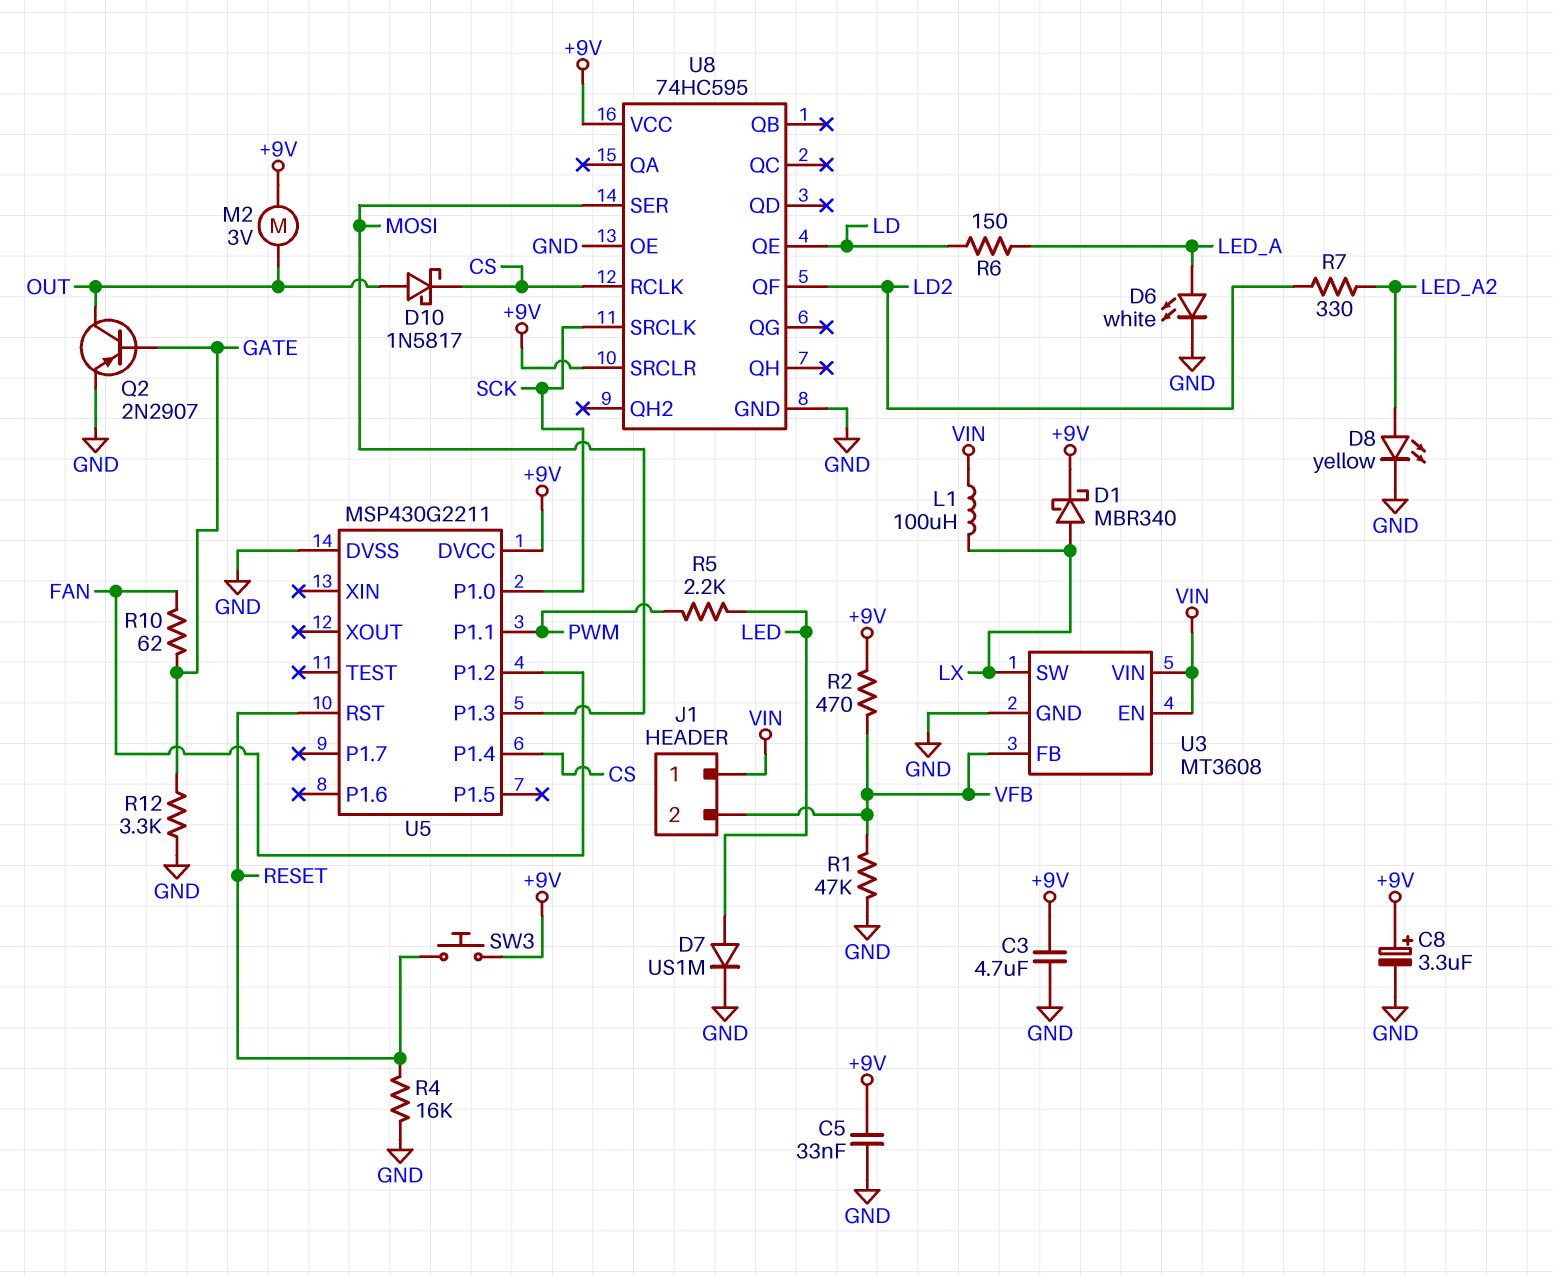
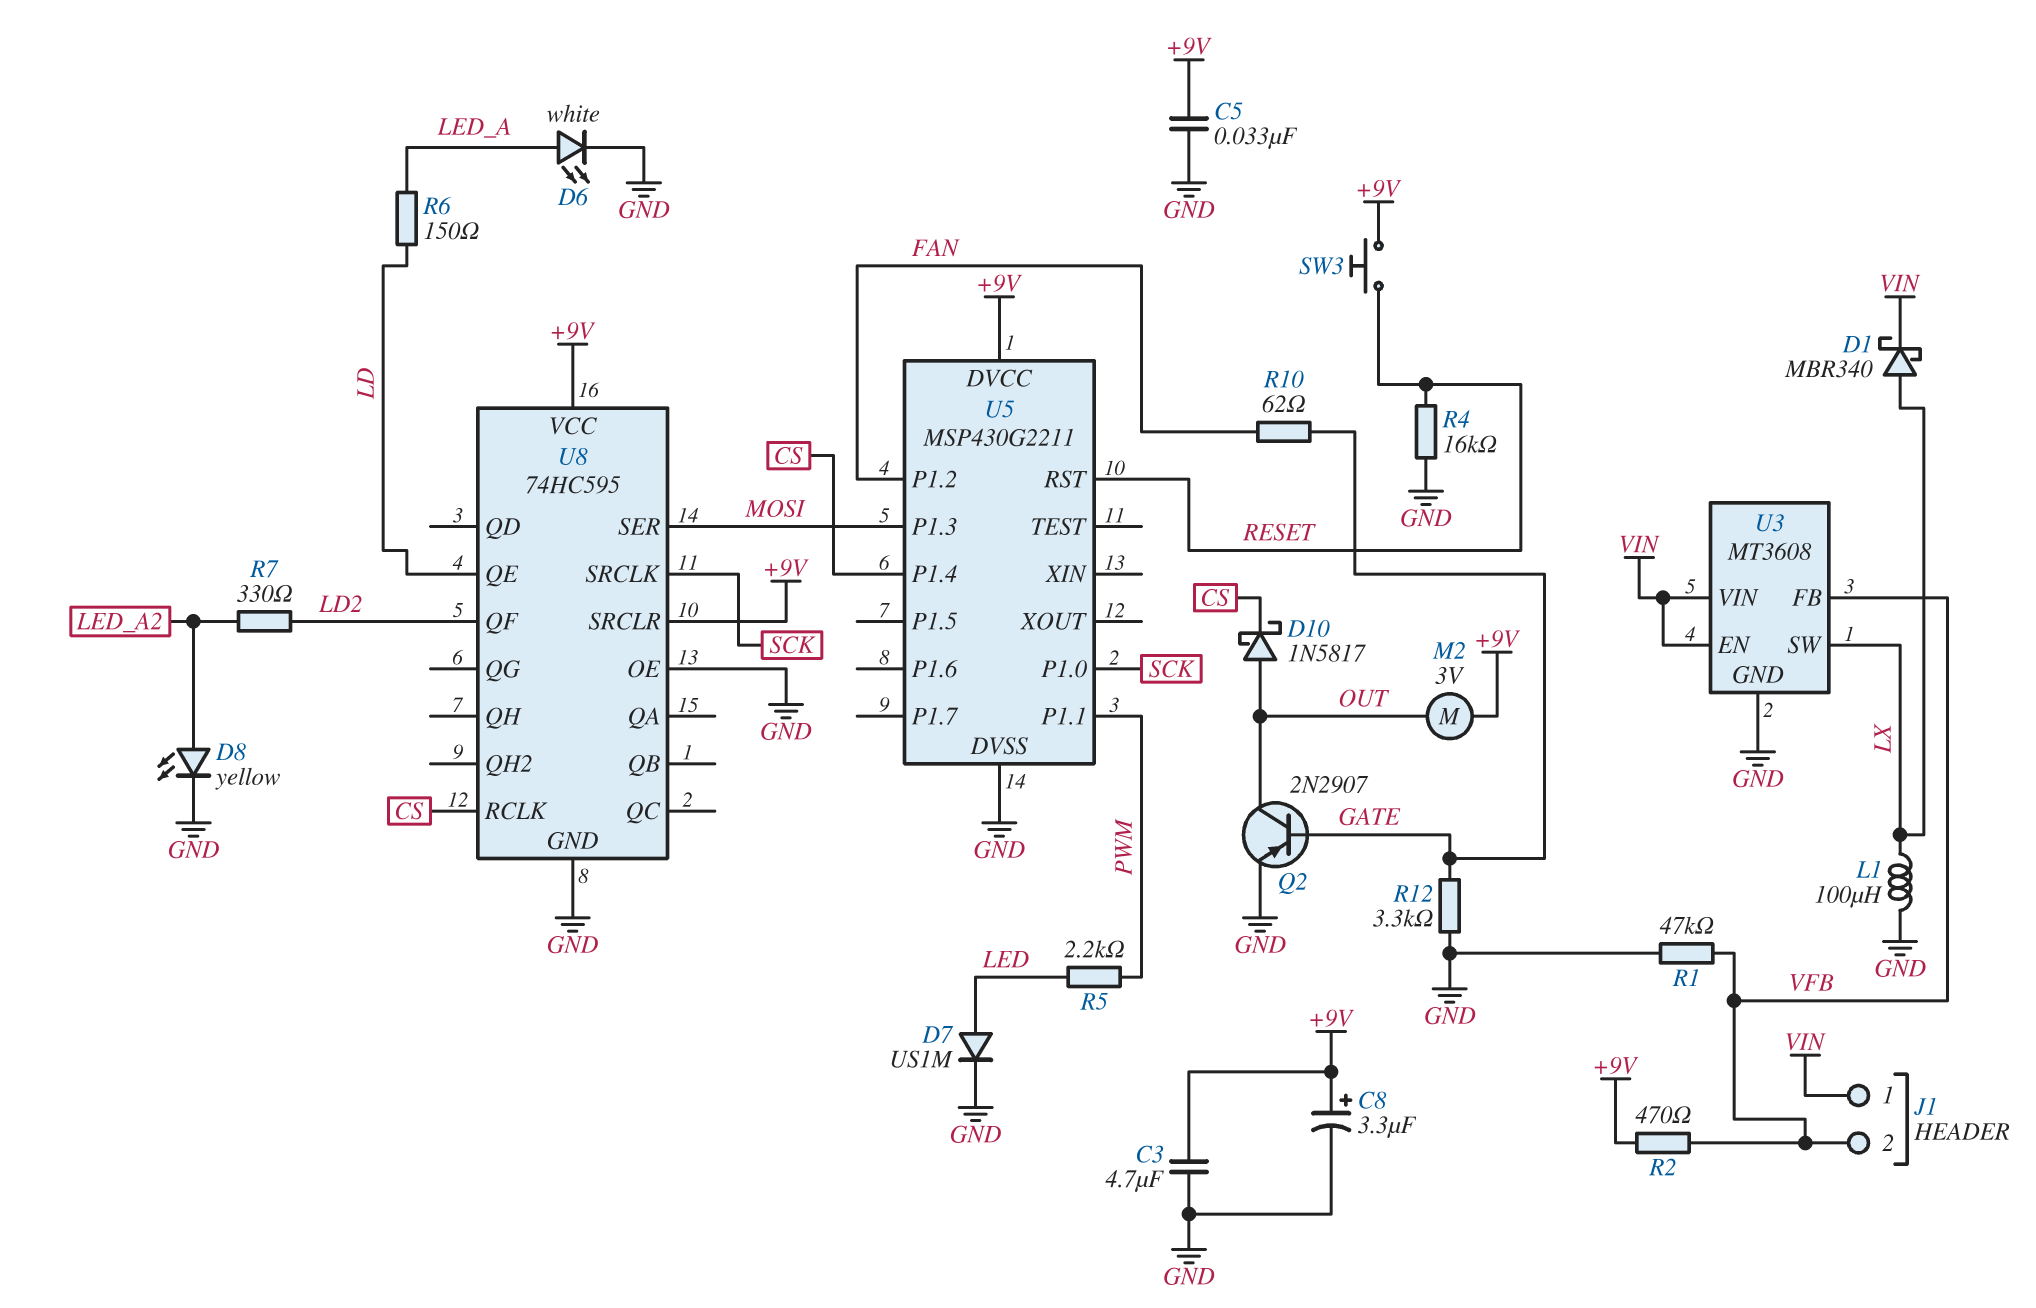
D1: schottky MBR340 (A LX, K +9V) -> schottky MBR340 (A LX, K VIN)
L1: 100uH (LX, VIN) -> 100uH (GND, LX)

